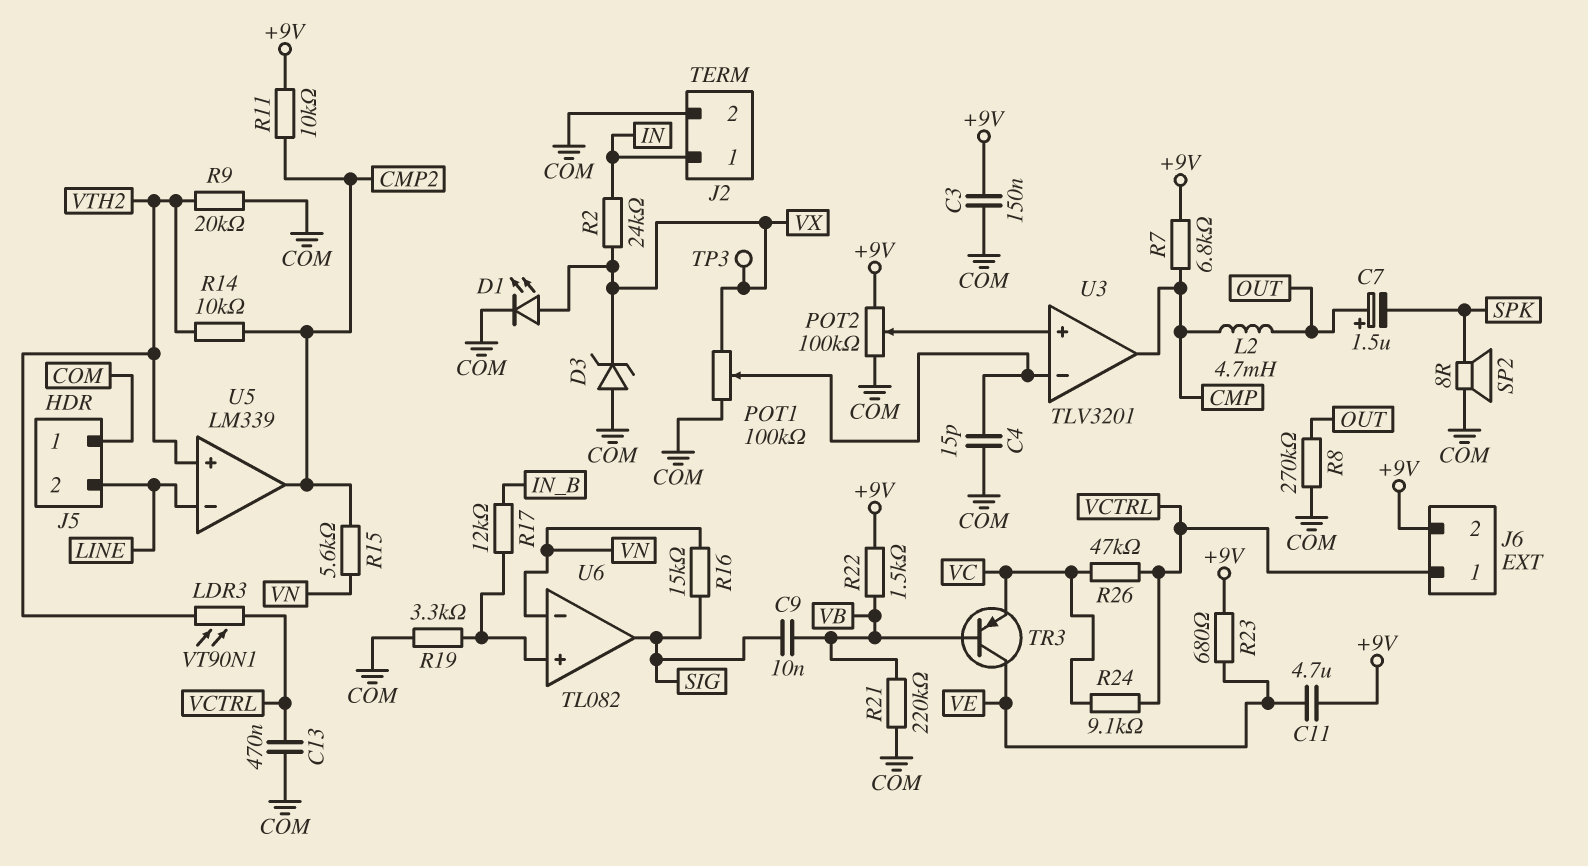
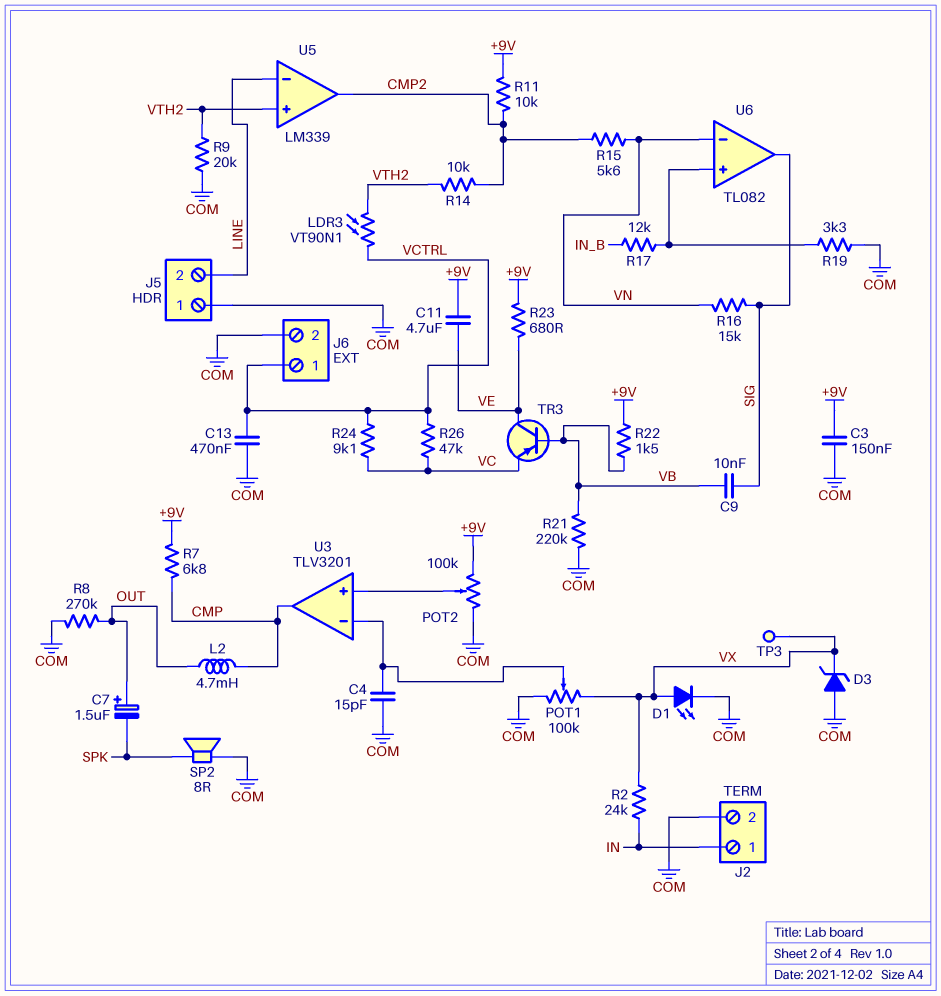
J6 pin 2: +9V -> COM

